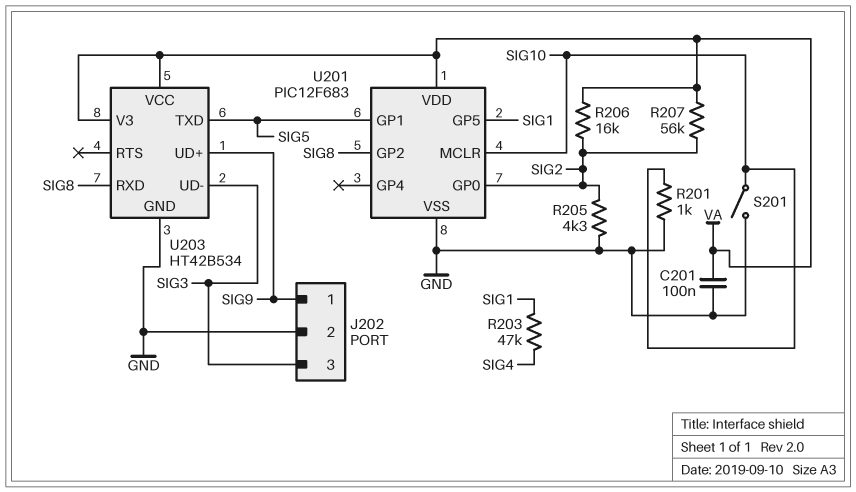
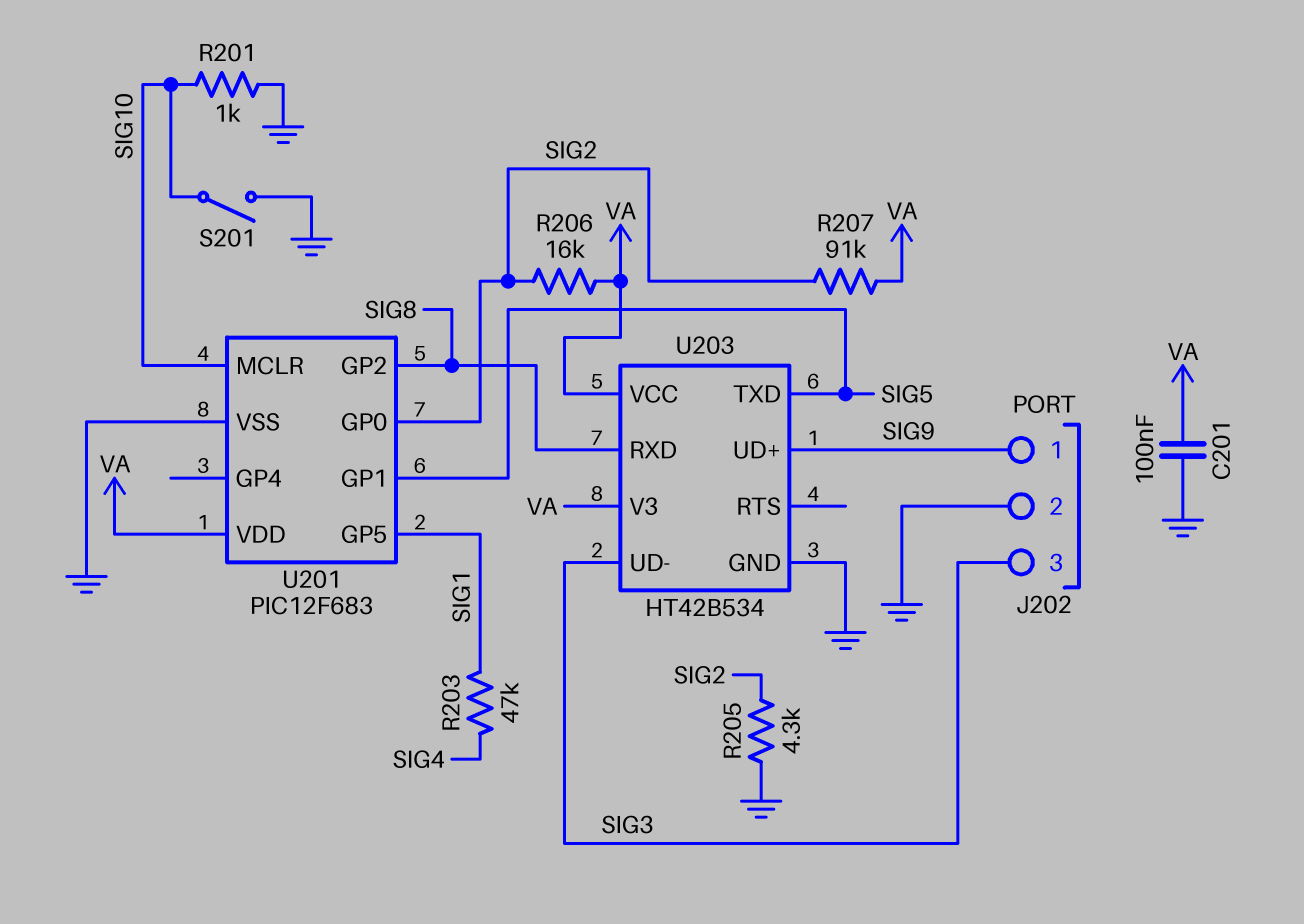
R207: 56k (SIG2, VA) -> 91k (SIG2, VA)

